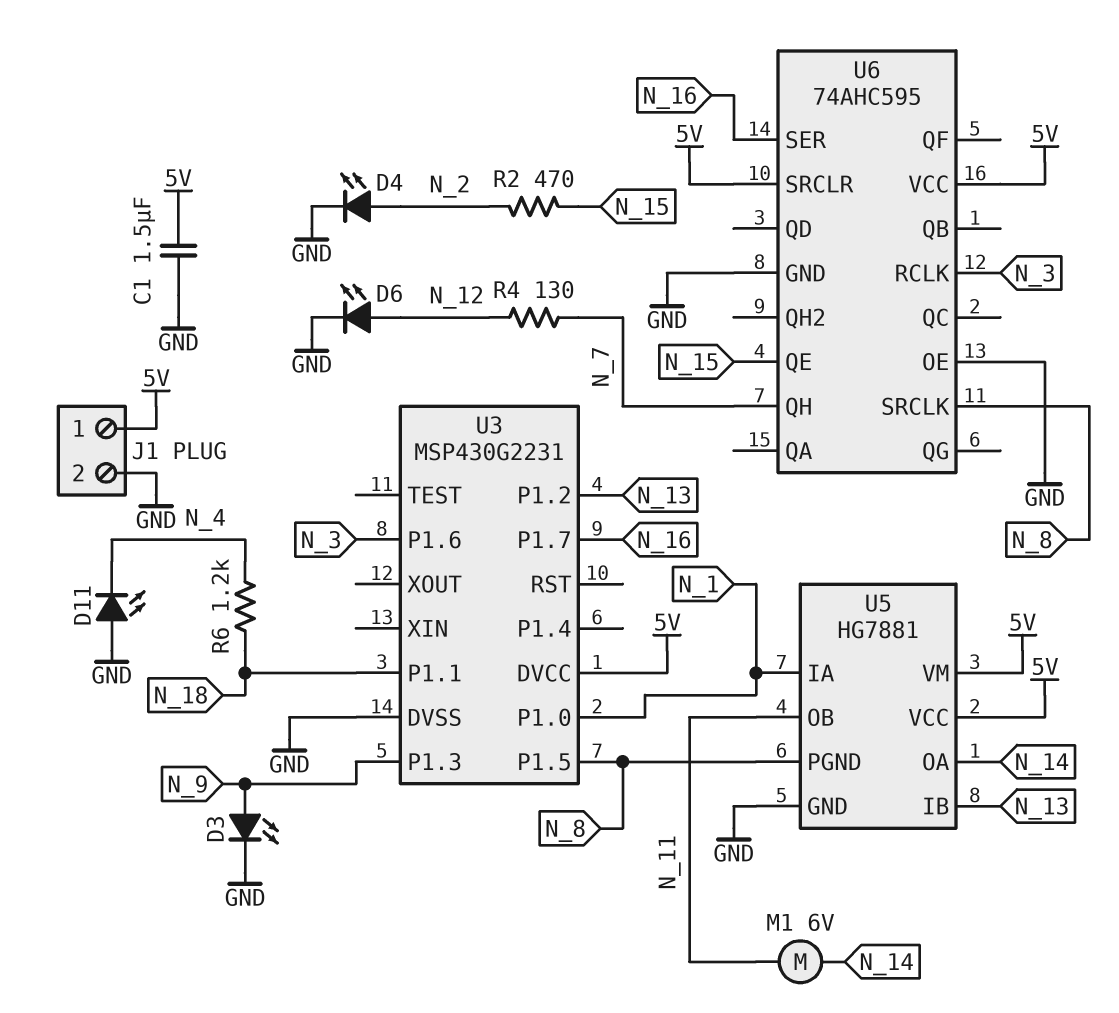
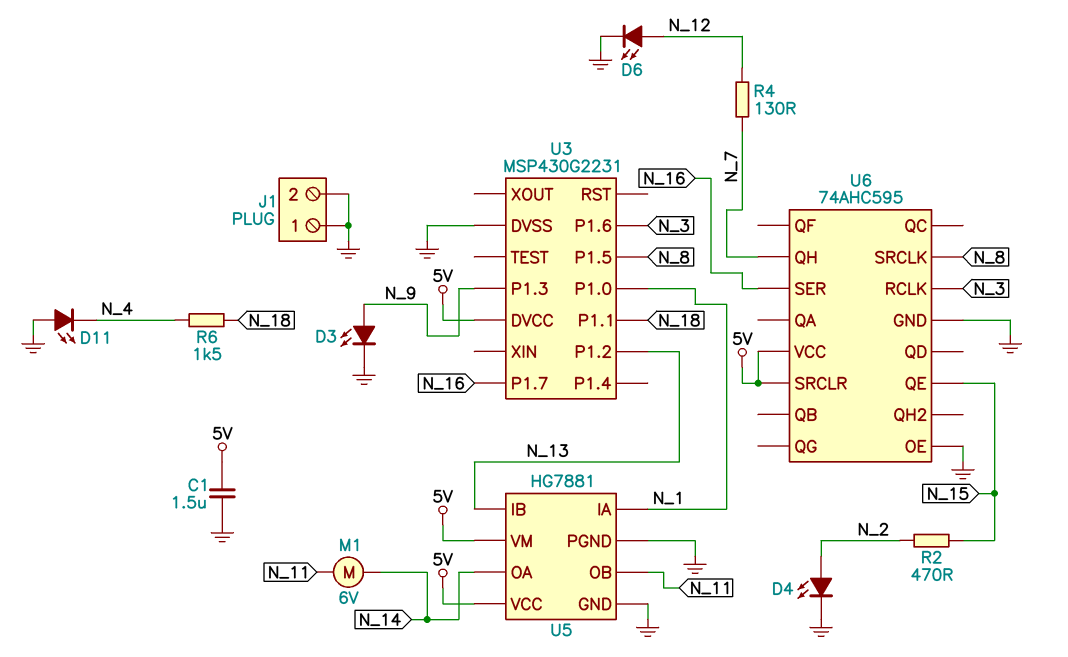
J1 pin 1: 5V -> GND
R6: 1.2k (N_4, N_18) -> 1.5k (N_4, N_18)
U5 pin PGND: N_8 -> GND

